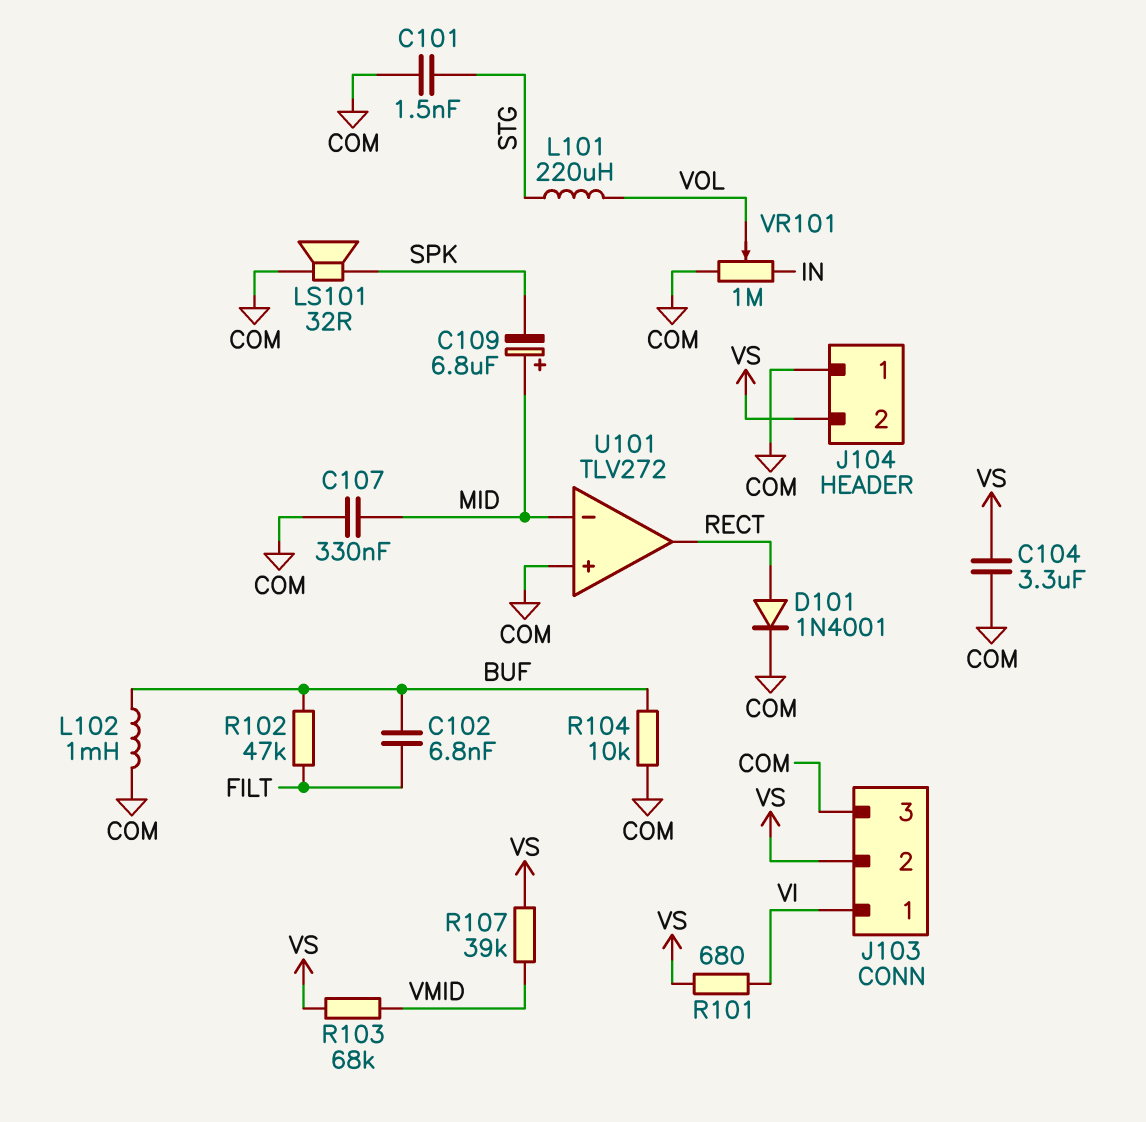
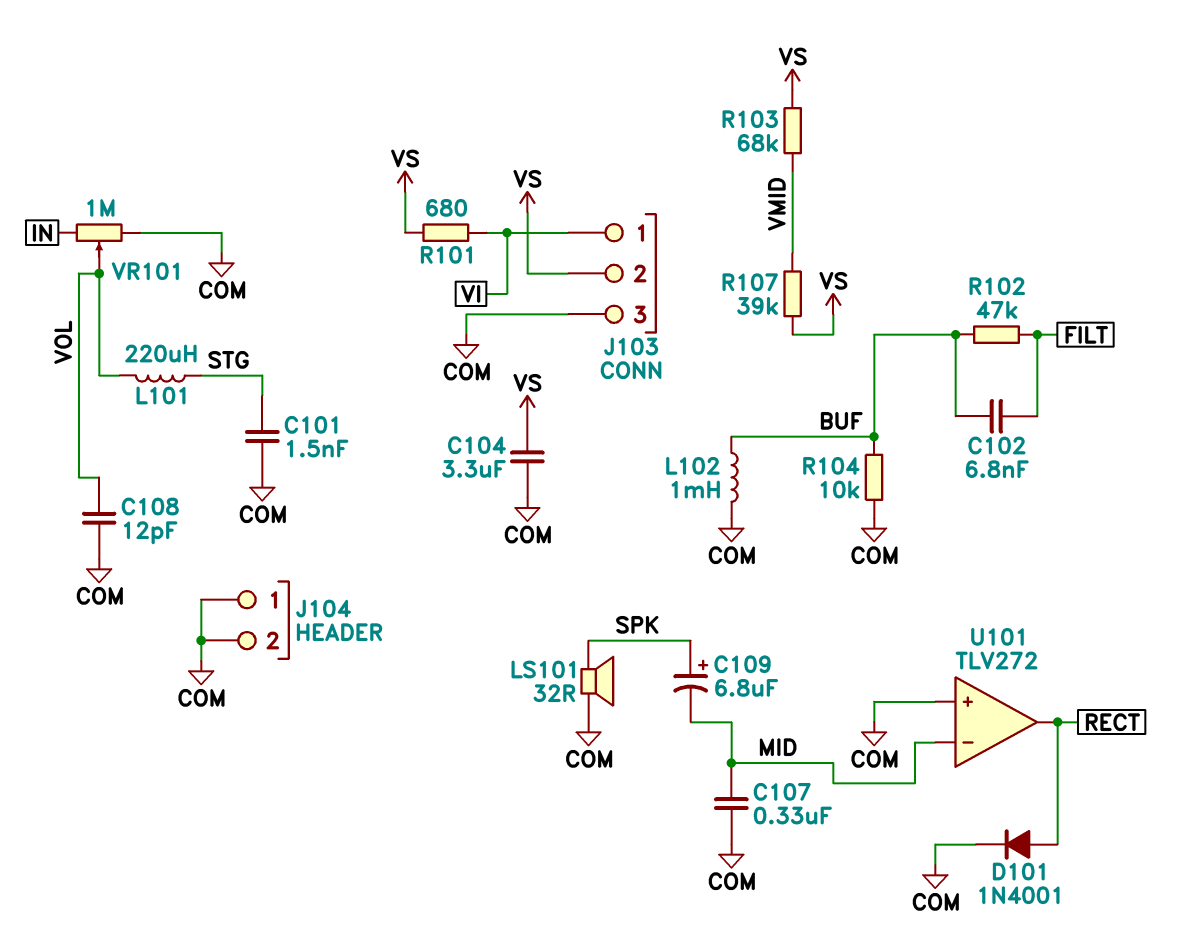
C108: none -> 12pF (COM, VOL)
C109: 6.8uF (plus MID, minus SPK) -> 6.8uF (plus SPK, minus MID)
J104 pin 2: VS -> COM

